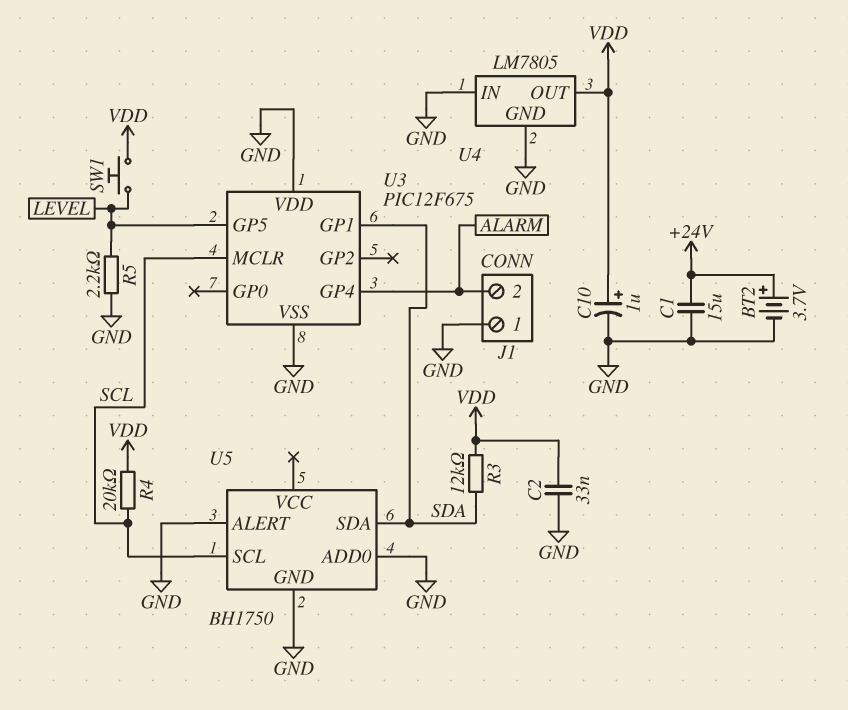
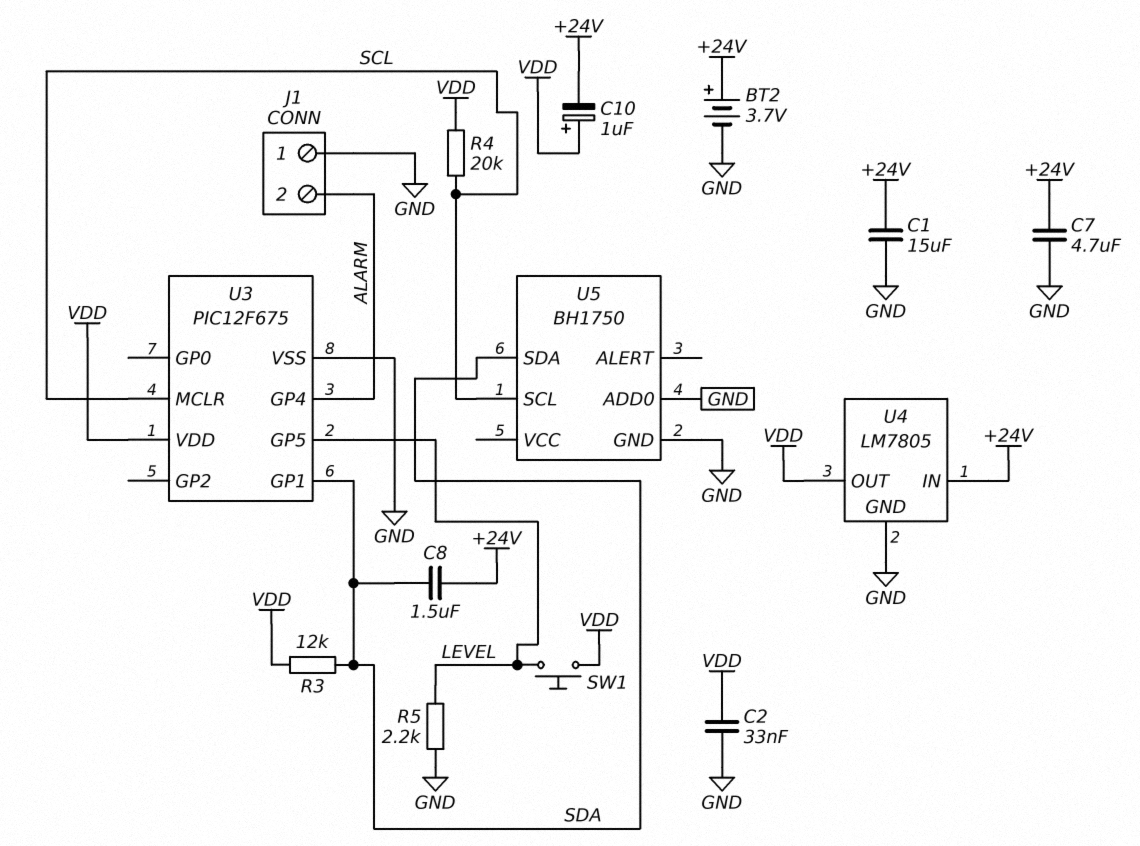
C7: none -> 4.7uF (+24V, GND)
C8: none -> 1.5uF (+24V, SDA)
C10: 1uF (plus VDD, minus GND) -> 1uF (plus VDD, minus +24V)
U3 pin VDD: GND -> VDD
U4 pin IN: GND -> +24V
U5 pin ALERT: GND -> none

